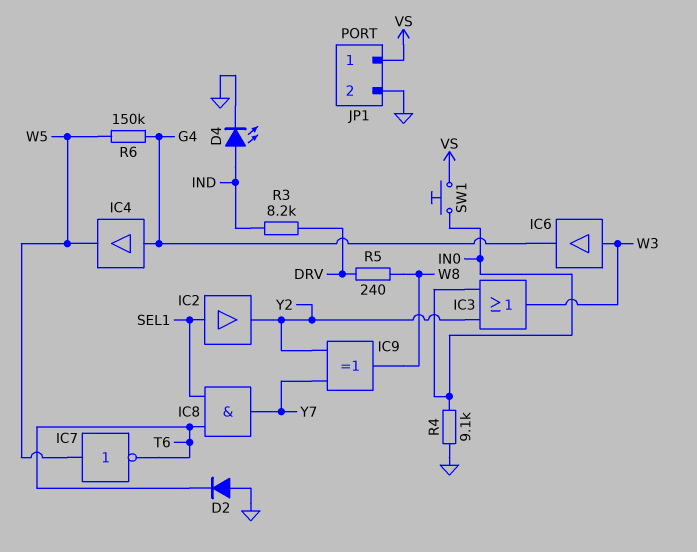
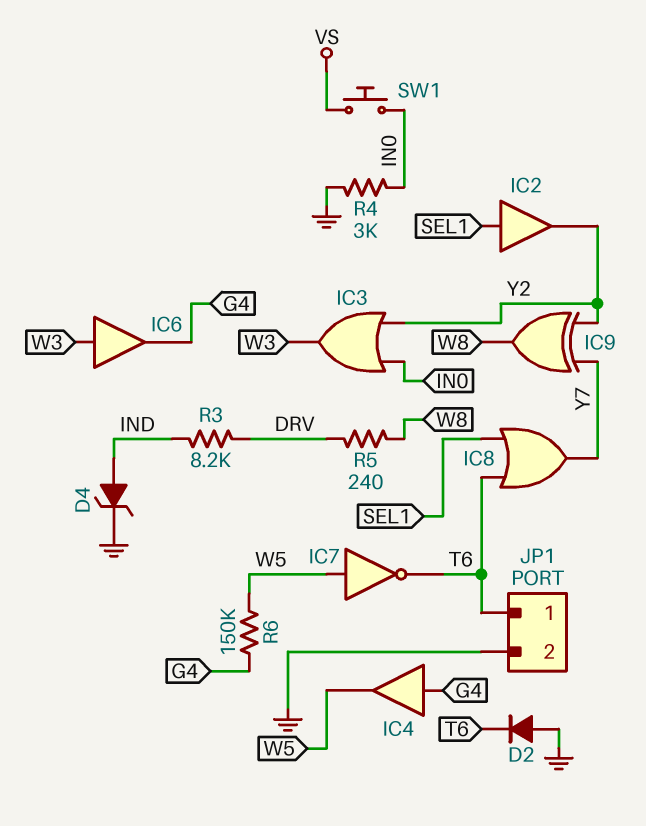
D4: LED (A IND, K GND) -> zener (A IND, K GND)
IC8: AND (in SEL1, in T6, out Y7) -> OR (in SEL1, in T6, out Y7)
JP1 pin 1: VS -> T6
R4: 9.1k (GND, IN0) -> 3k (GND, IN0)

